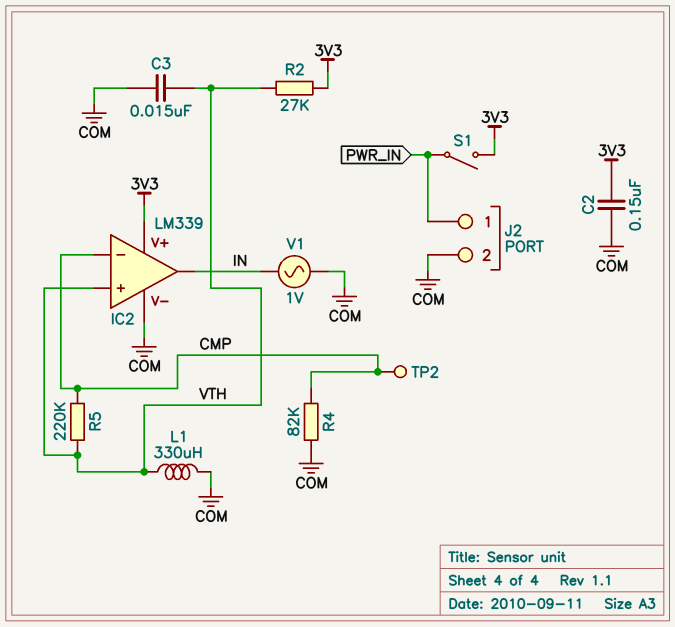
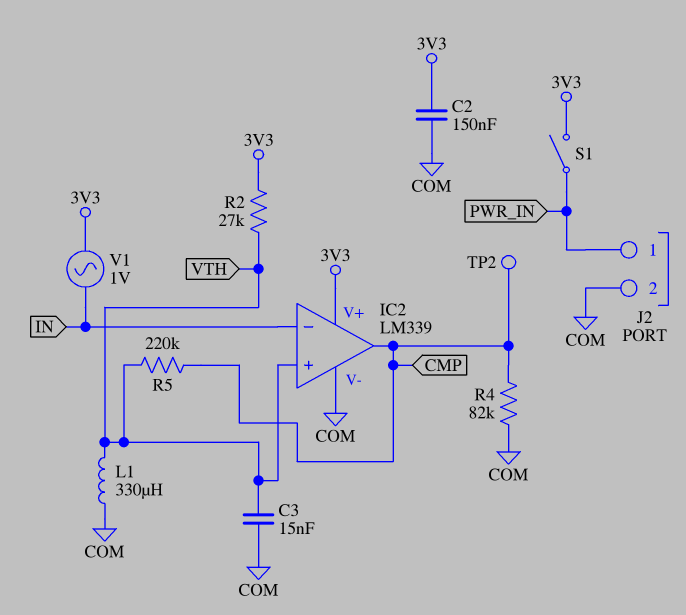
IC2 pin in-: CMP -> IN
IC2 pin out: IN -> CMP
V1: AC 1V (COM, IN) -> AC 1V (3V3, IN)

